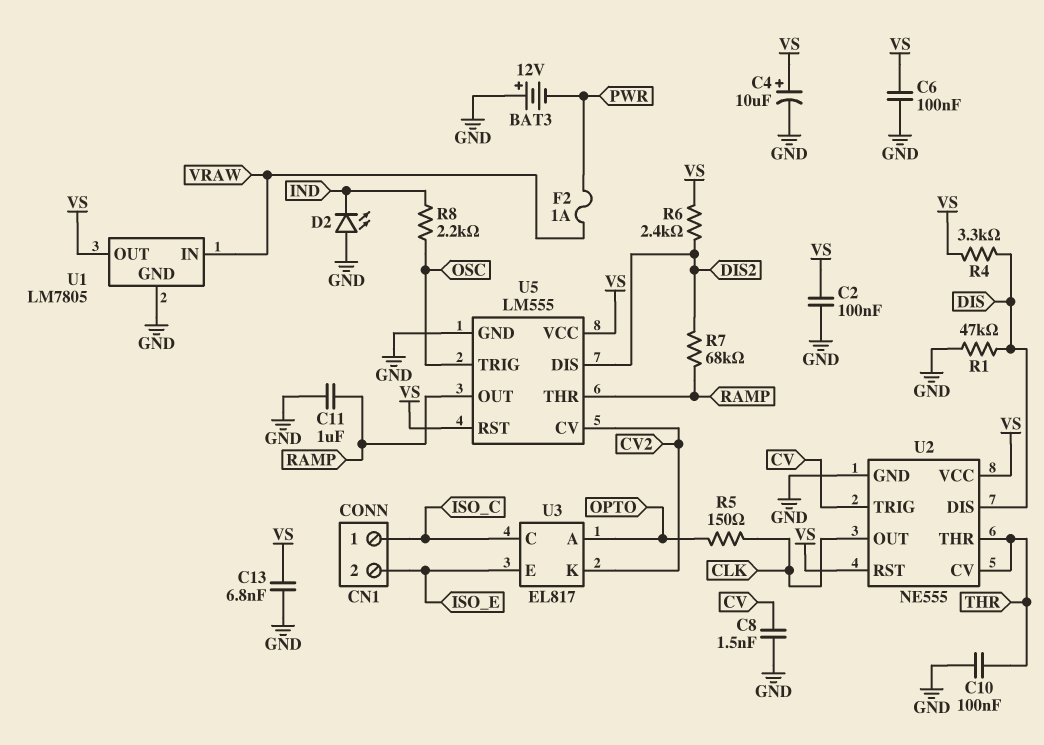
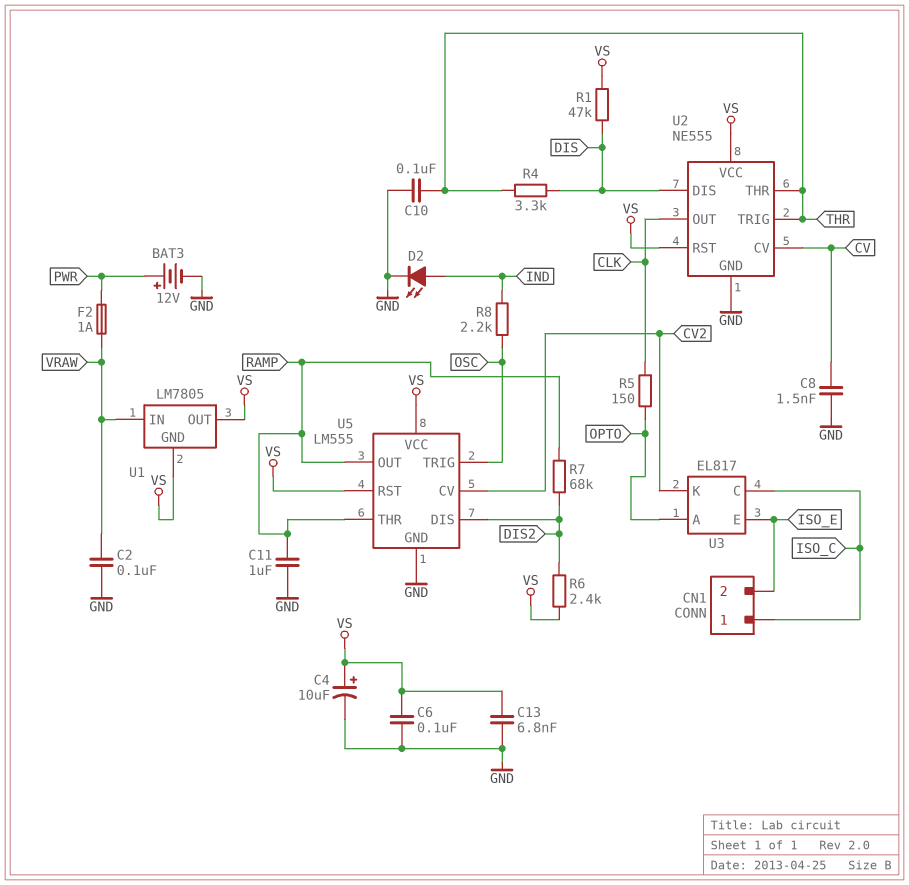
BAT3: 12V (plus GND, minus PWR) -> 12V (plus PWR, minus GND)
C2: 100nF (GND, VS) -> 100nF (GND, VRAW)
D2: LED (A GND, K IND) -> LED (A IND, K GND)
R1: 47k (DIS, GND) -> 47k (DIS, VS)
R4: 3.3k (DIS, VS) -> 3.3k (DIS, THR)
U1 pin GND: GND -> VS
U2 pin CV: THR -> CV
U2 pin TRIG: CV -> THR

